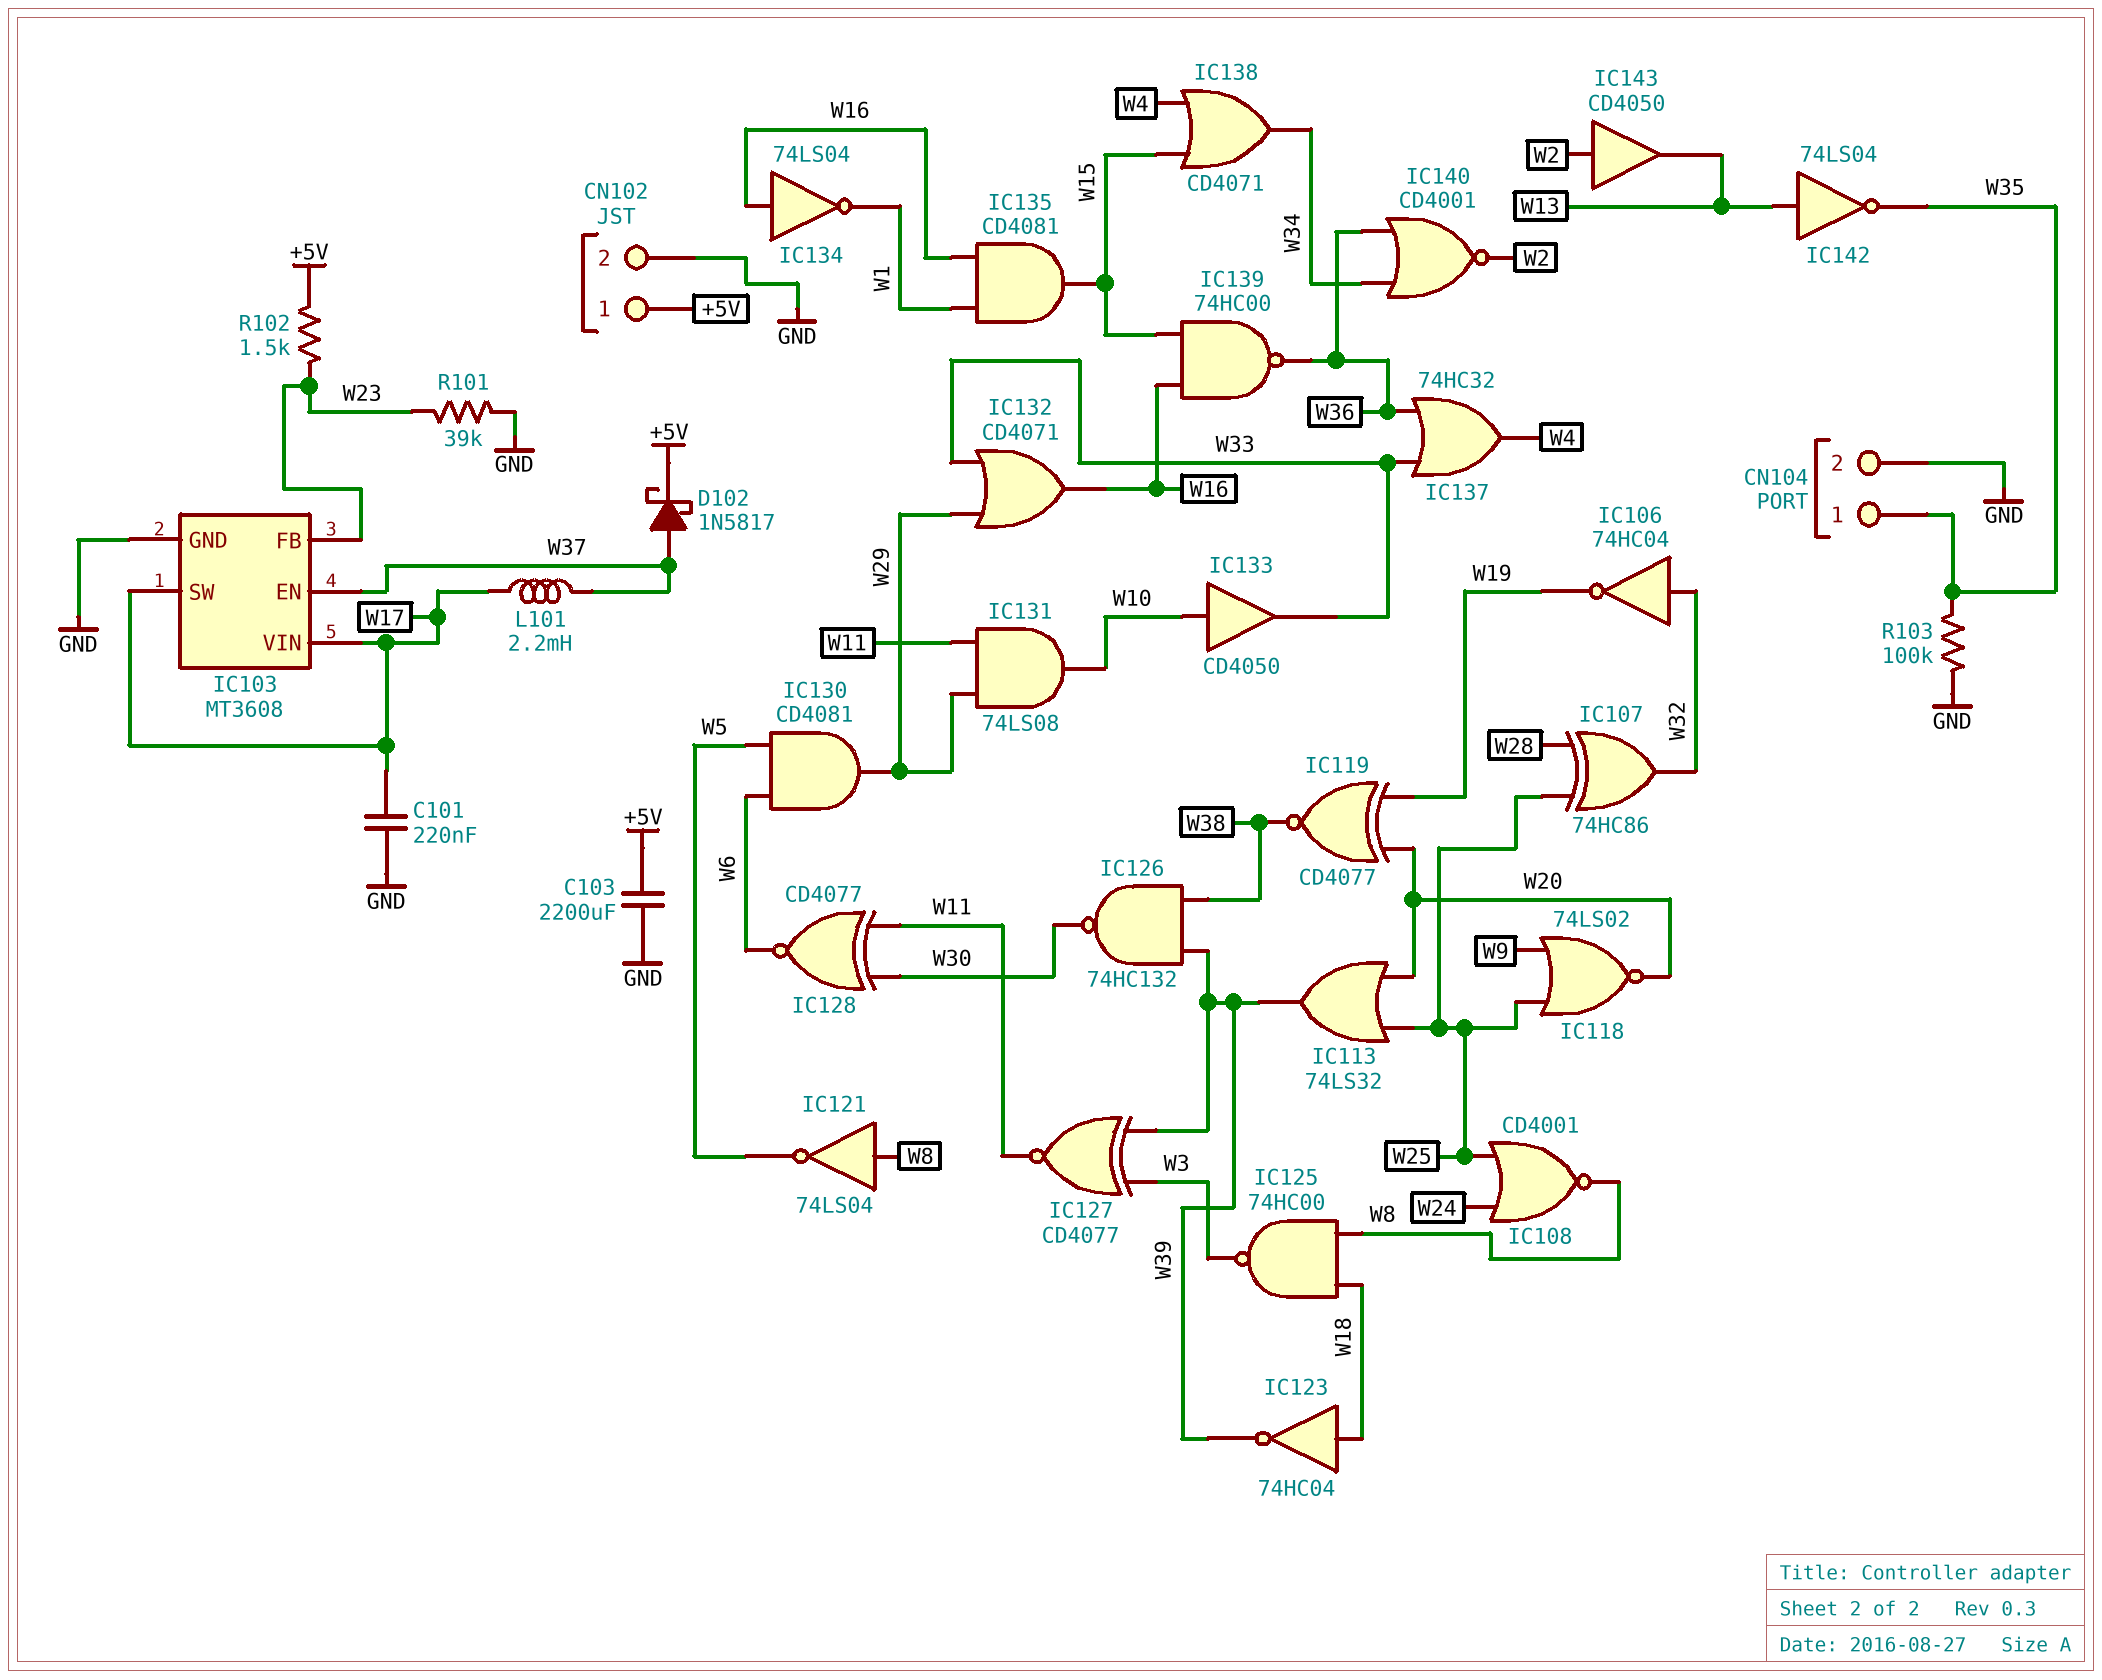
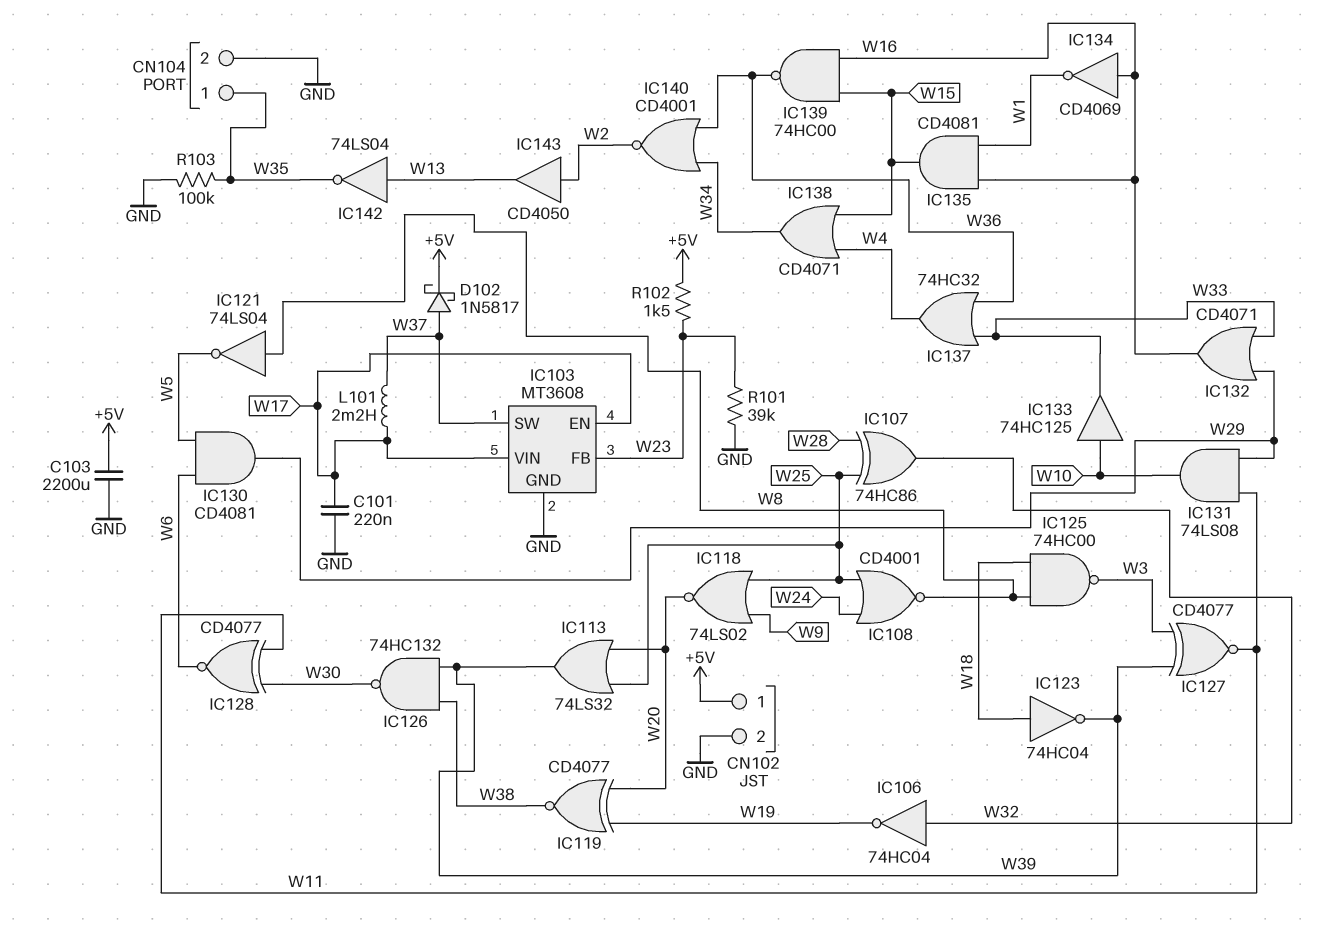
IC103 pin EN: W37 -> W17
IC103 pin SW: W17 -> W37
IC133: buffer CD4050 (in W10, out W33) -> buffer 74HC125 (in W10, out W33)
IC134: NOT 74LS04 (in W16, out W1) -> NOT CD4069 (in W16, out W1)

